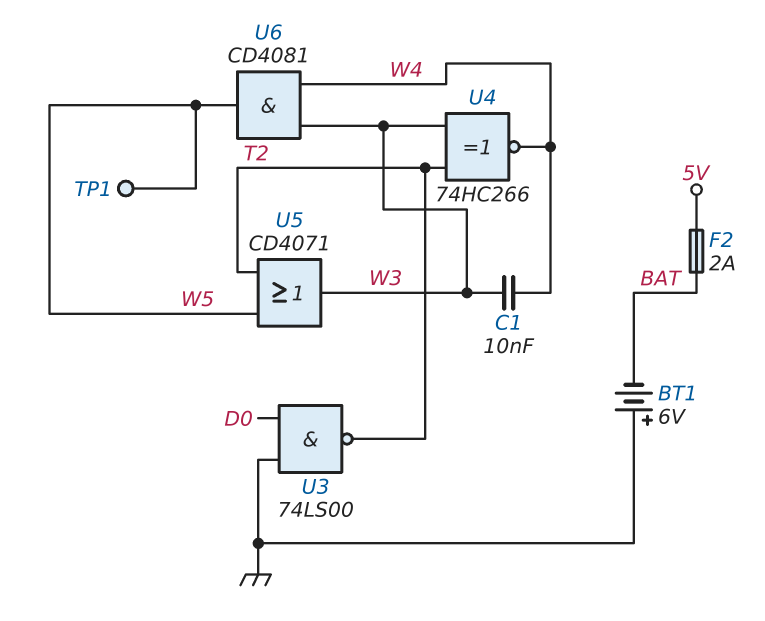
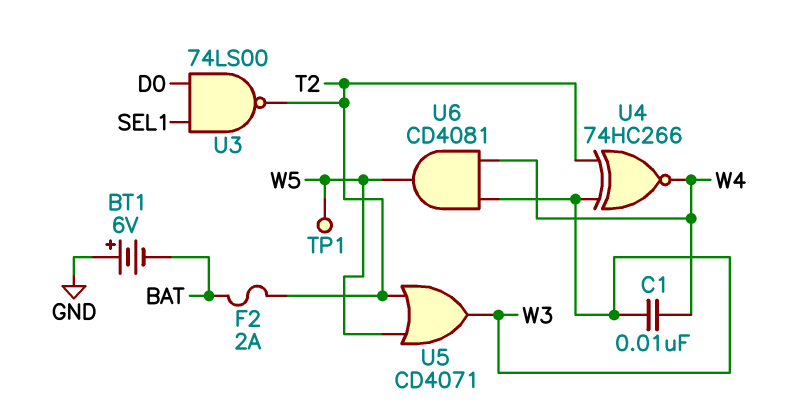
F2: 2A (5V, BAT) -> 2A (BAT, T2)
U3: NAND 74LS00 (in D0, in GND, out T2) -> NAND 74LS00 (in D0, in SEL1, out T2)

